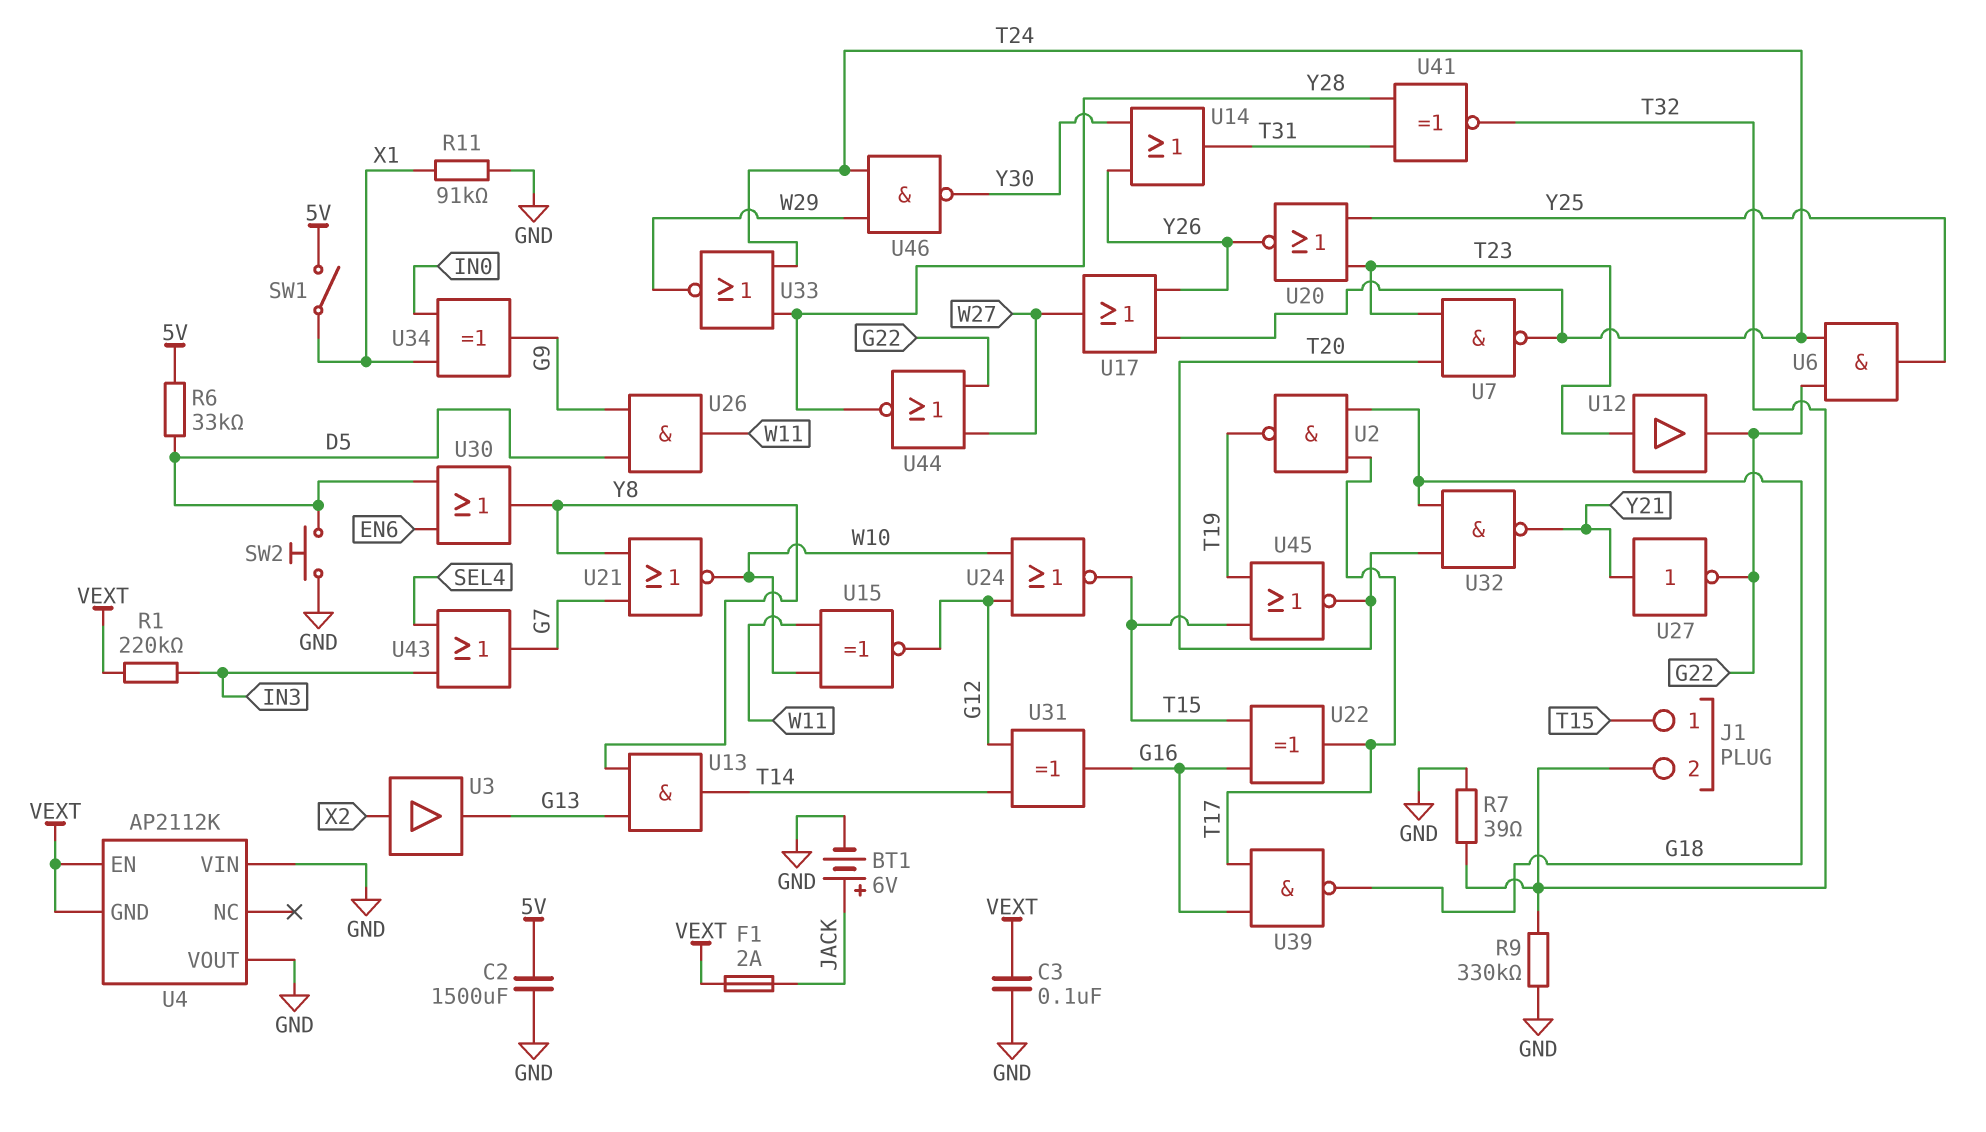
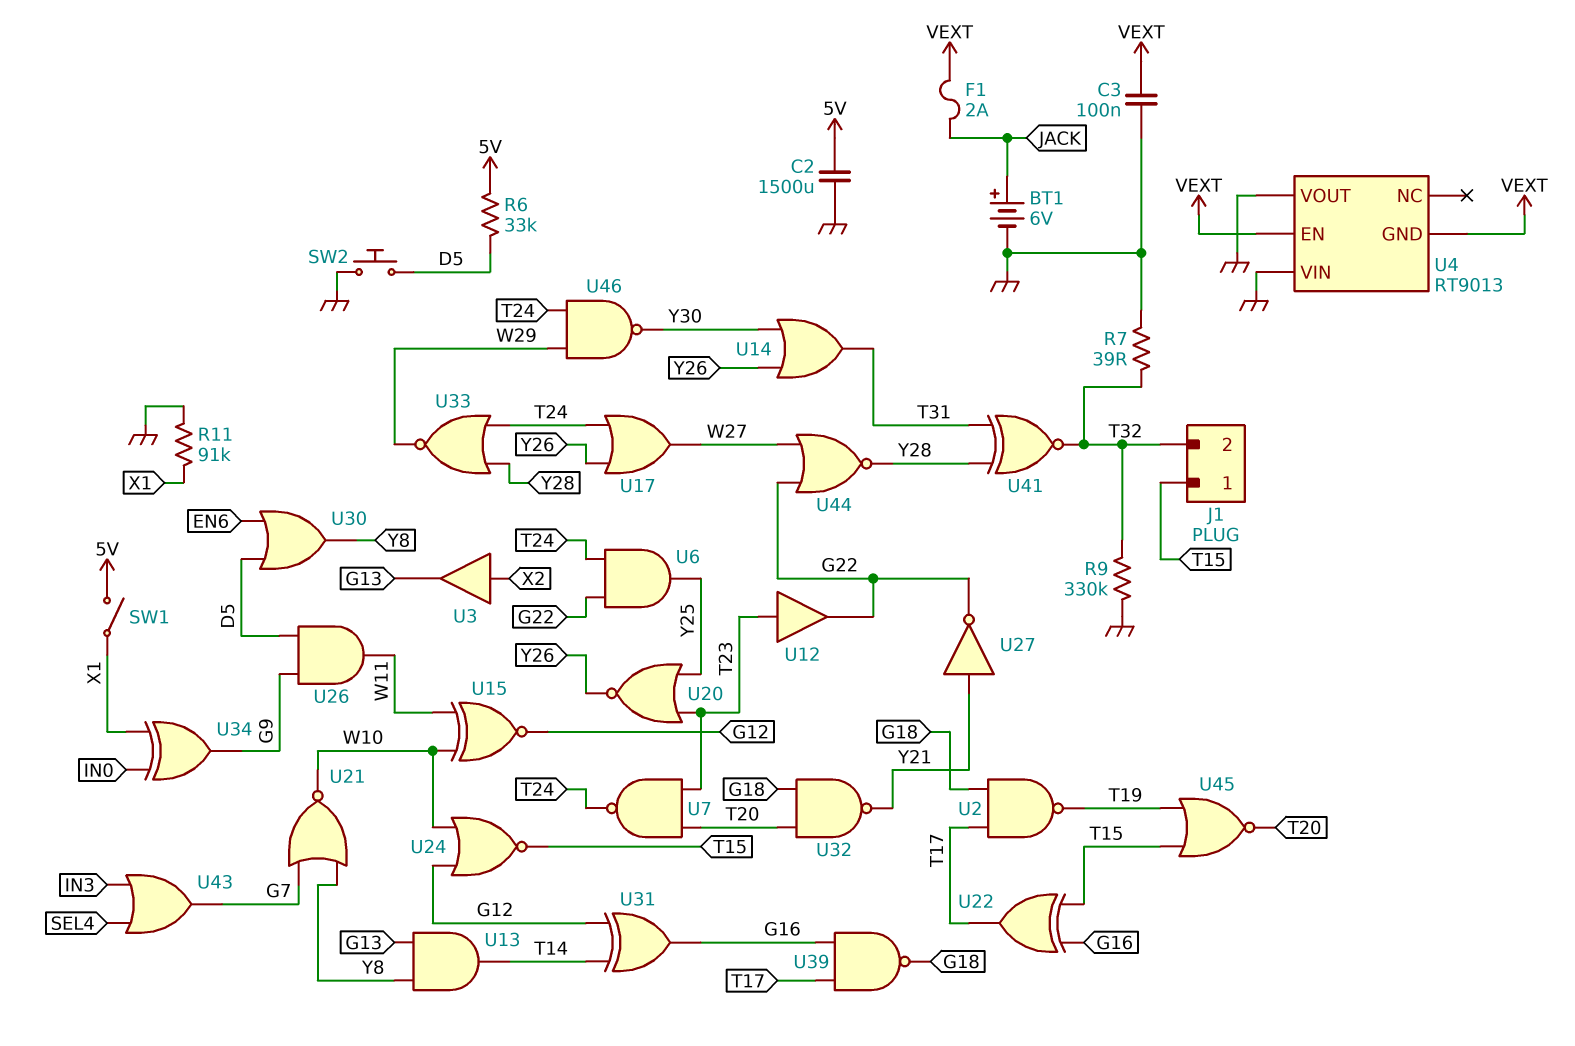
R1: 220k (IN3, VEXT) -> none
U4: AP2112K -> RT9013

